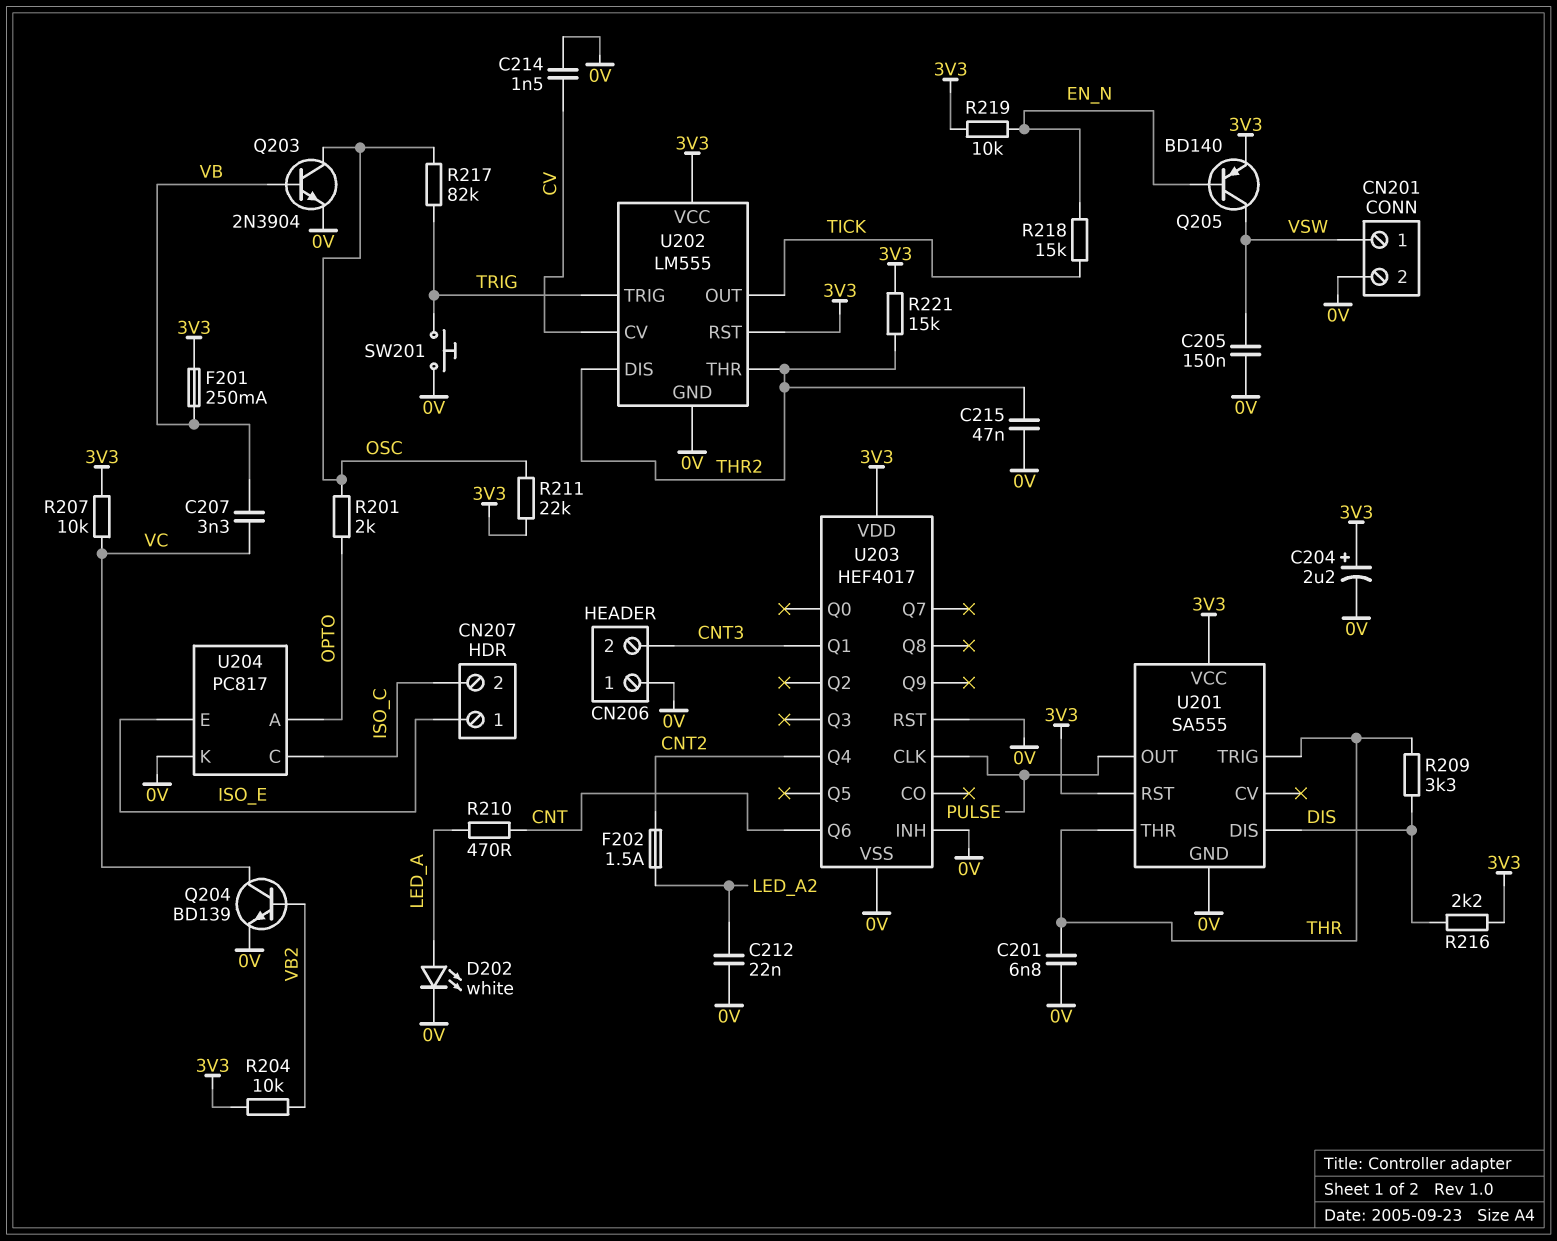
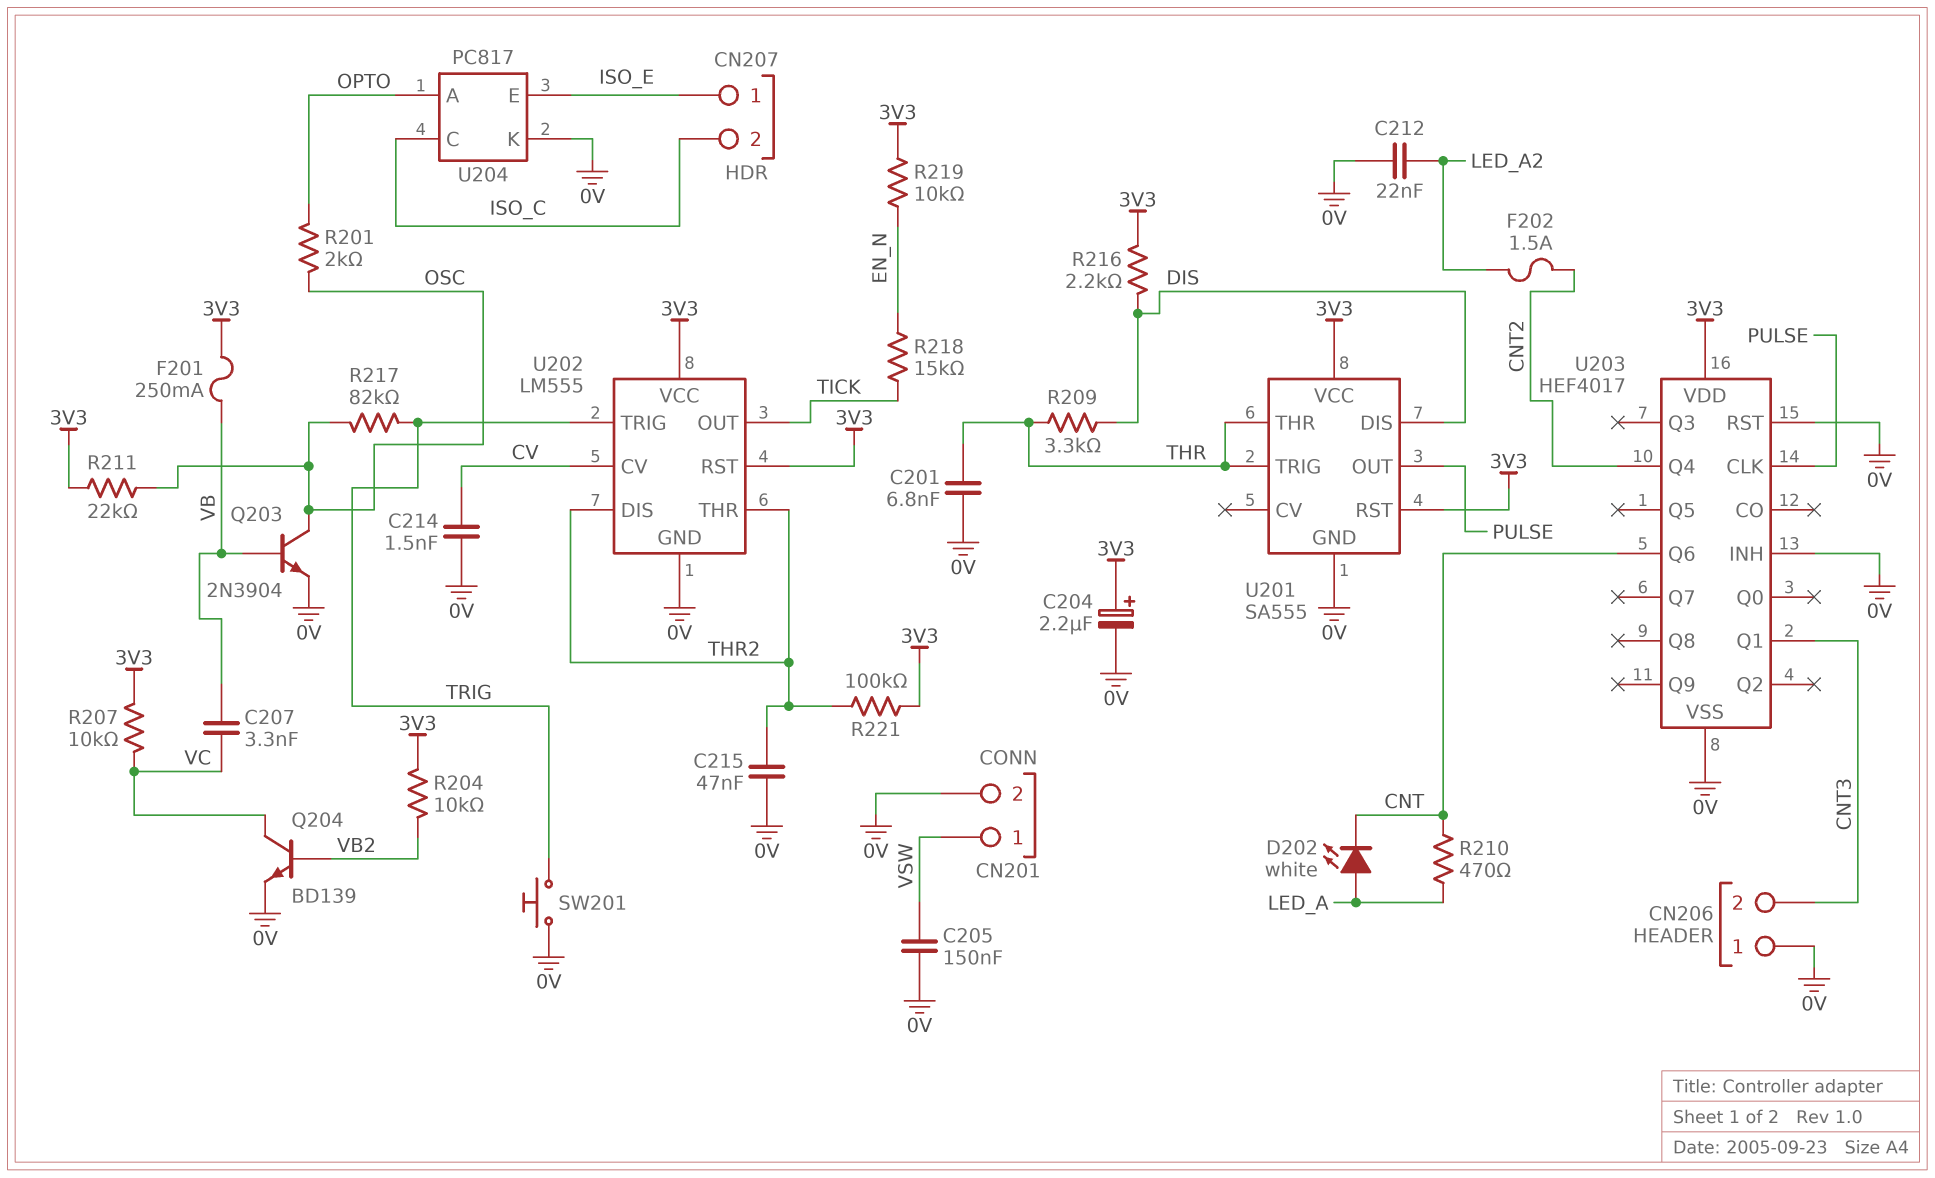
D202: LED white (A LED_A, K 0V) -> LED white (A LED_A, K CNT)
Q205: PNP BD140 (B EN_N, C VSW, E 3V3) -> none
R221: 15k (3V3, THR2) -> 100k (3V3, THR2)

